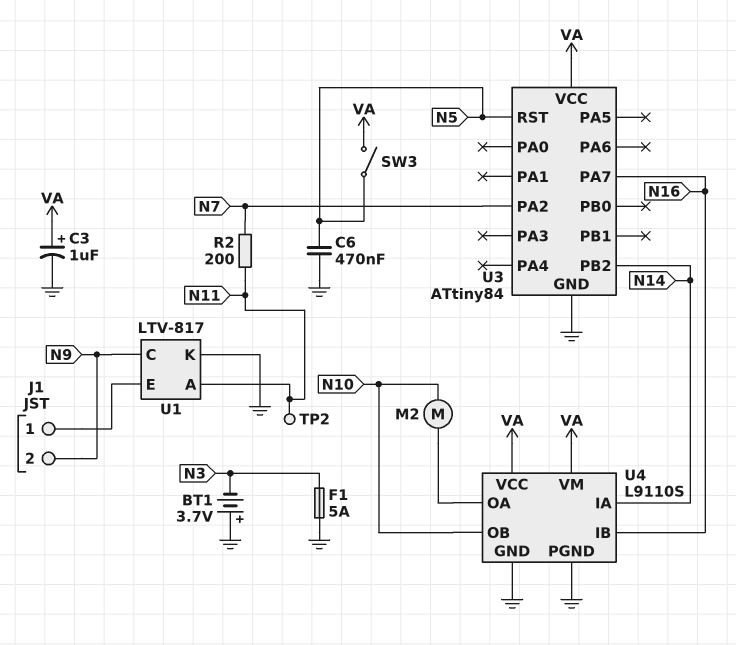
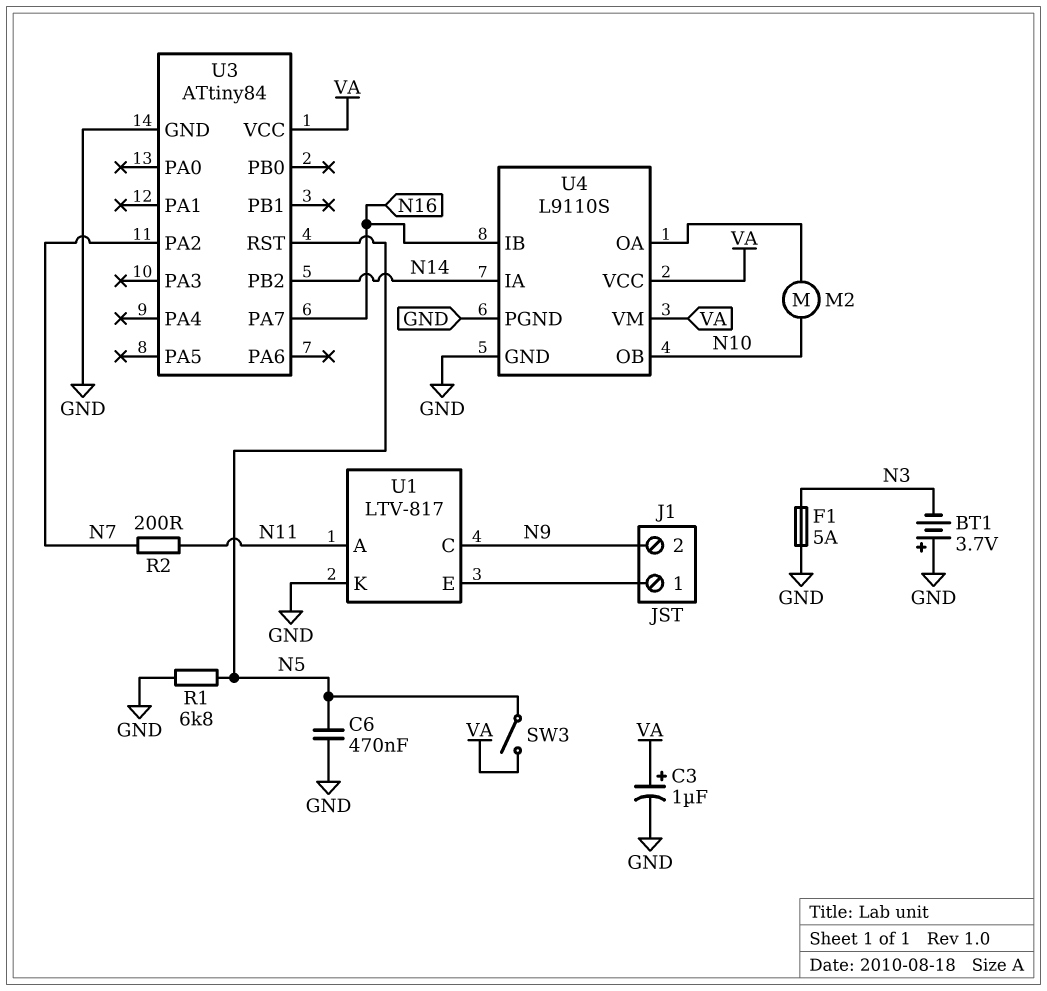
R1: none -> 6.8k (GND, N5)
TP2: test point (N11) -> none

